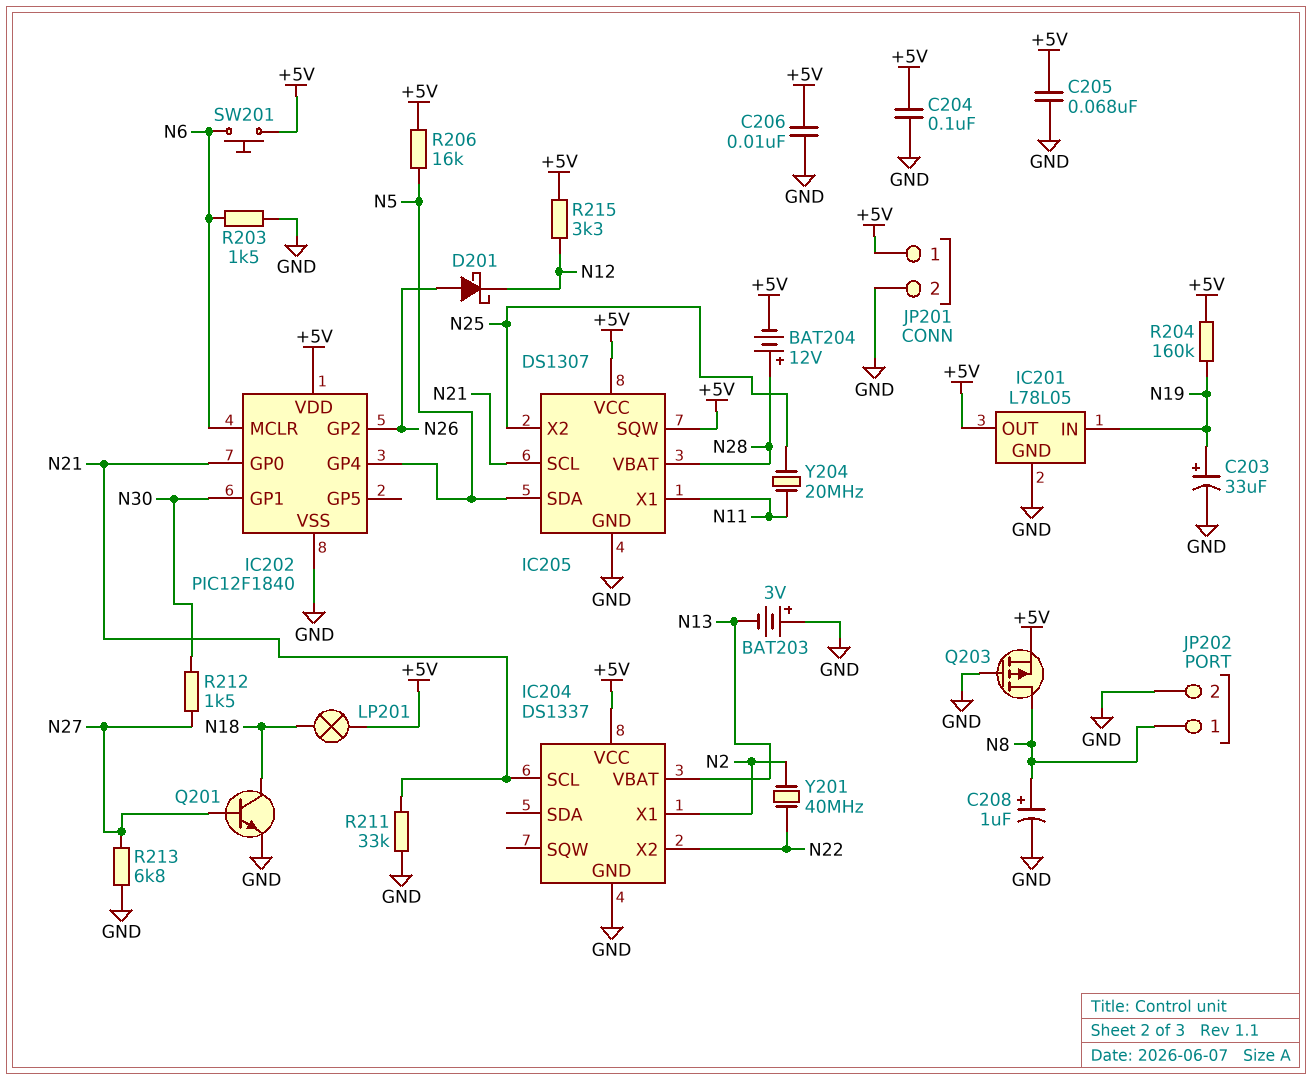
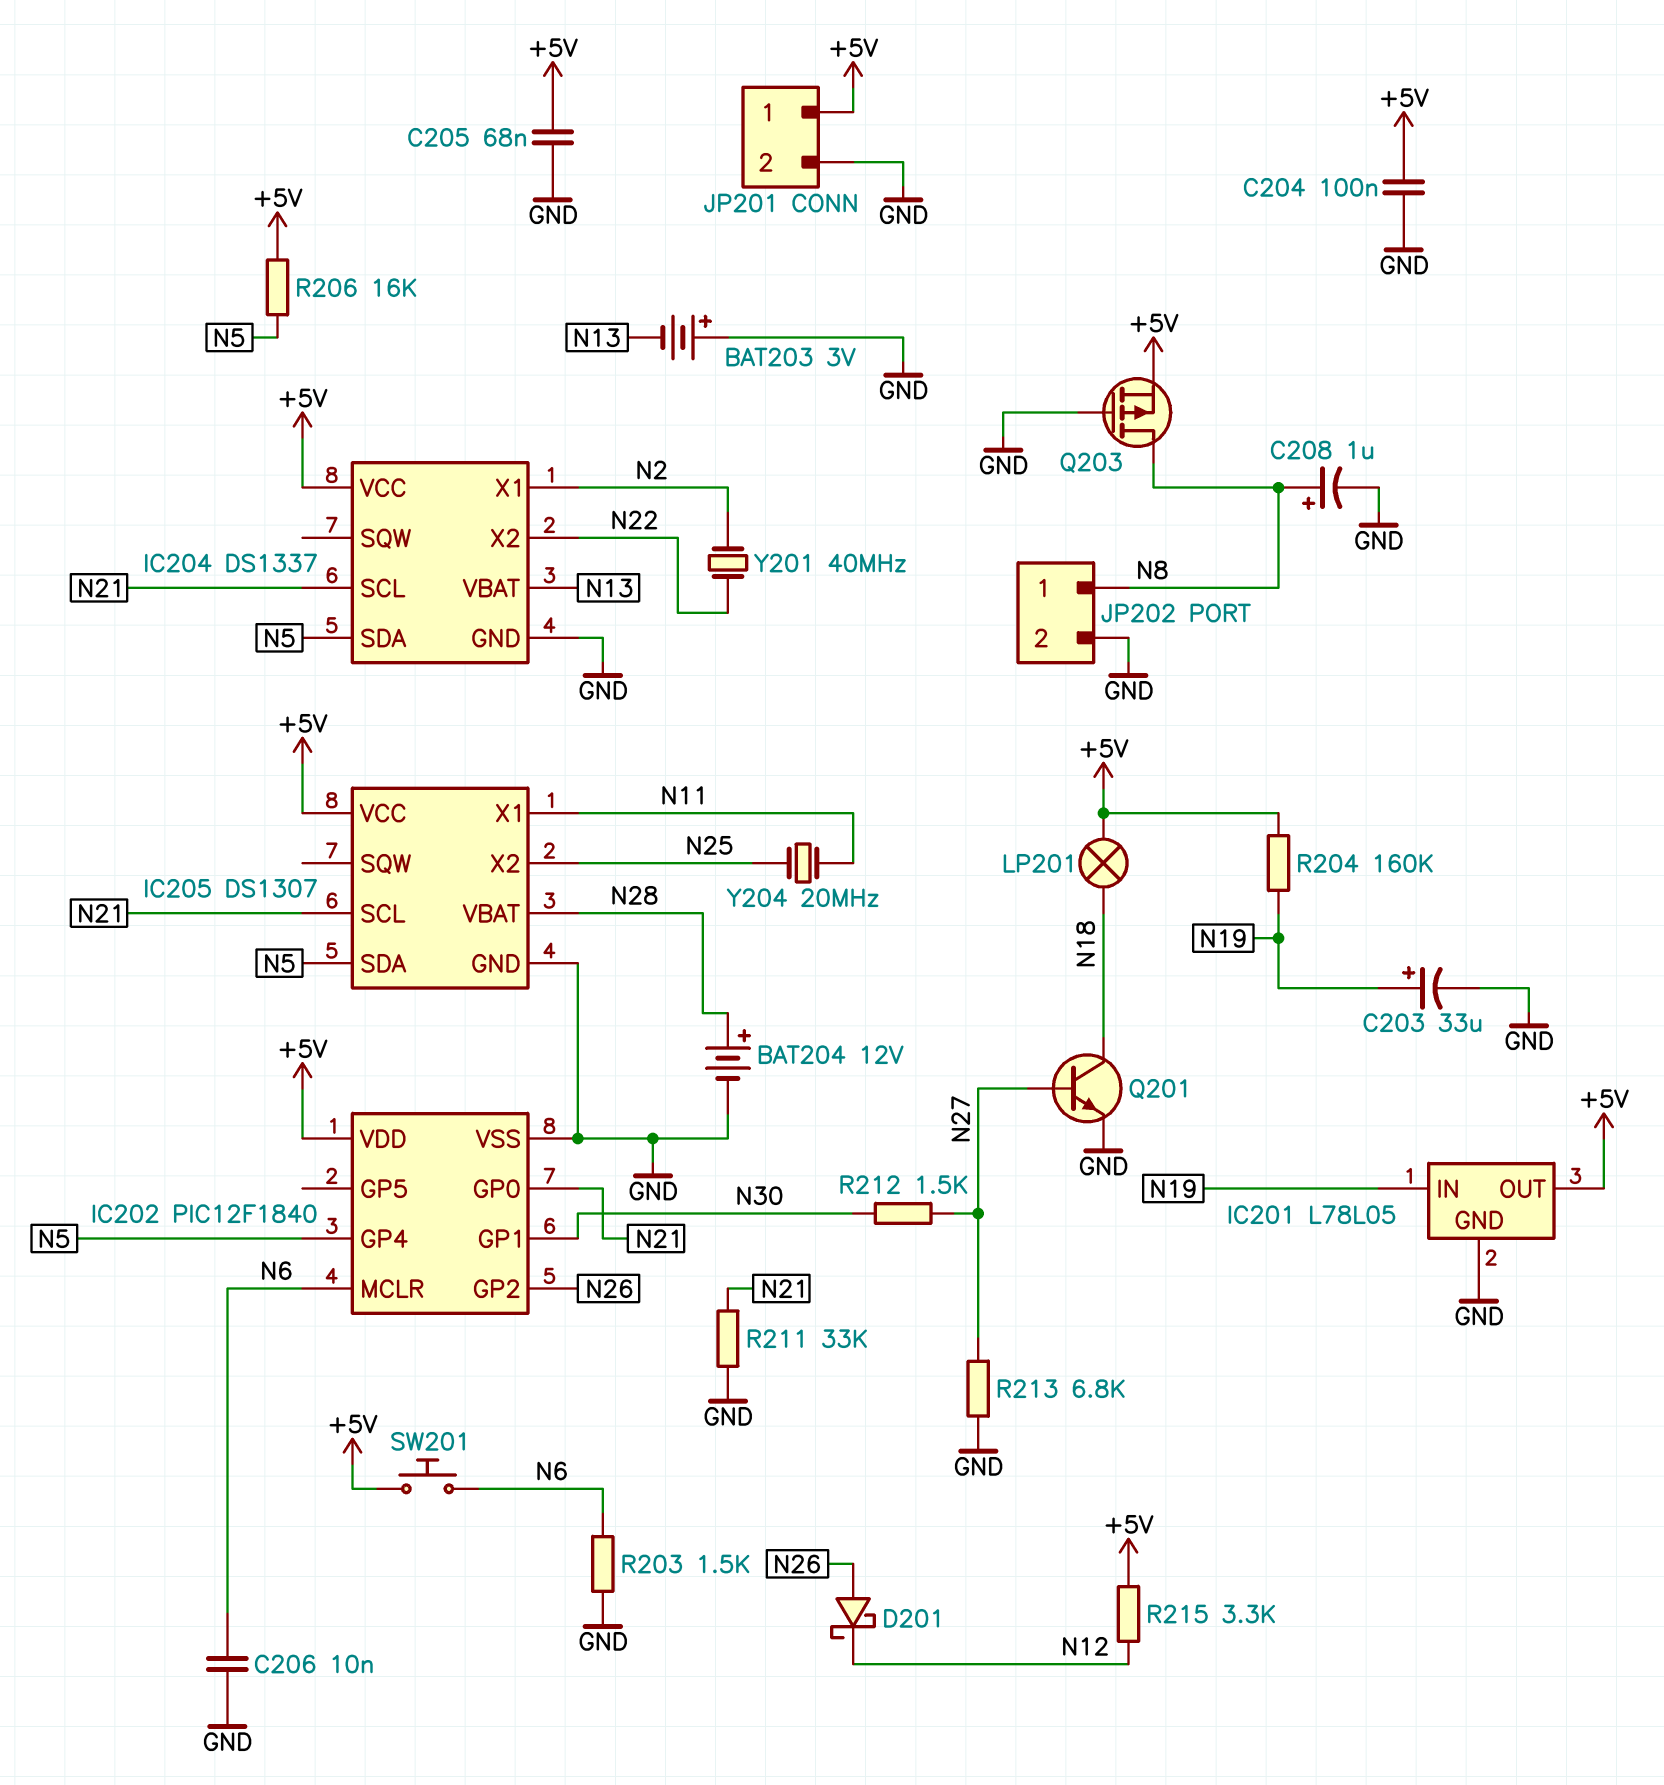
BAT204: 12V (plus N28, minus +5V) -> 12V (plus N28, minus GND)
C206: 10nF (+5V, GND) -> 10nF (GND, N6)
IC204 pin SDA: none -> N5
IC205 pin SQW: +5V -> none

